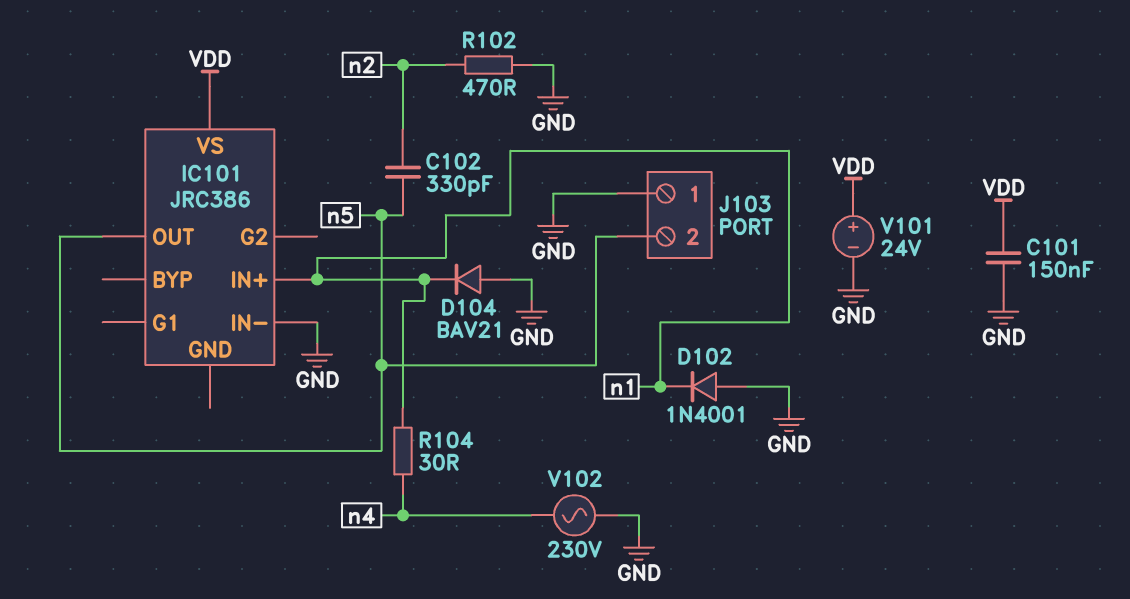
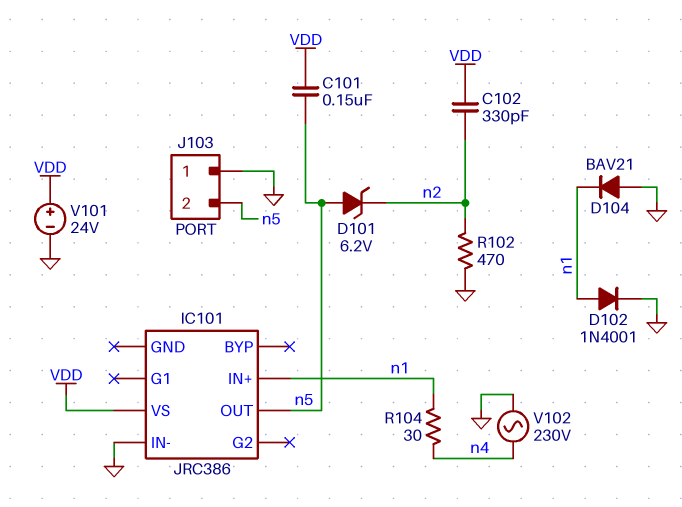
C101: 150nF (GND, VDD) -> 150nF (VDD, n5)
C102: 330pF (n2, n5) -> 330pF (VDD, n2)
D101: none -> zener 6.2V (A n5, K n2)
D102: diode 1N4001 (A GND, K n1) -> diode 1N4001 (A n1, K GND)

